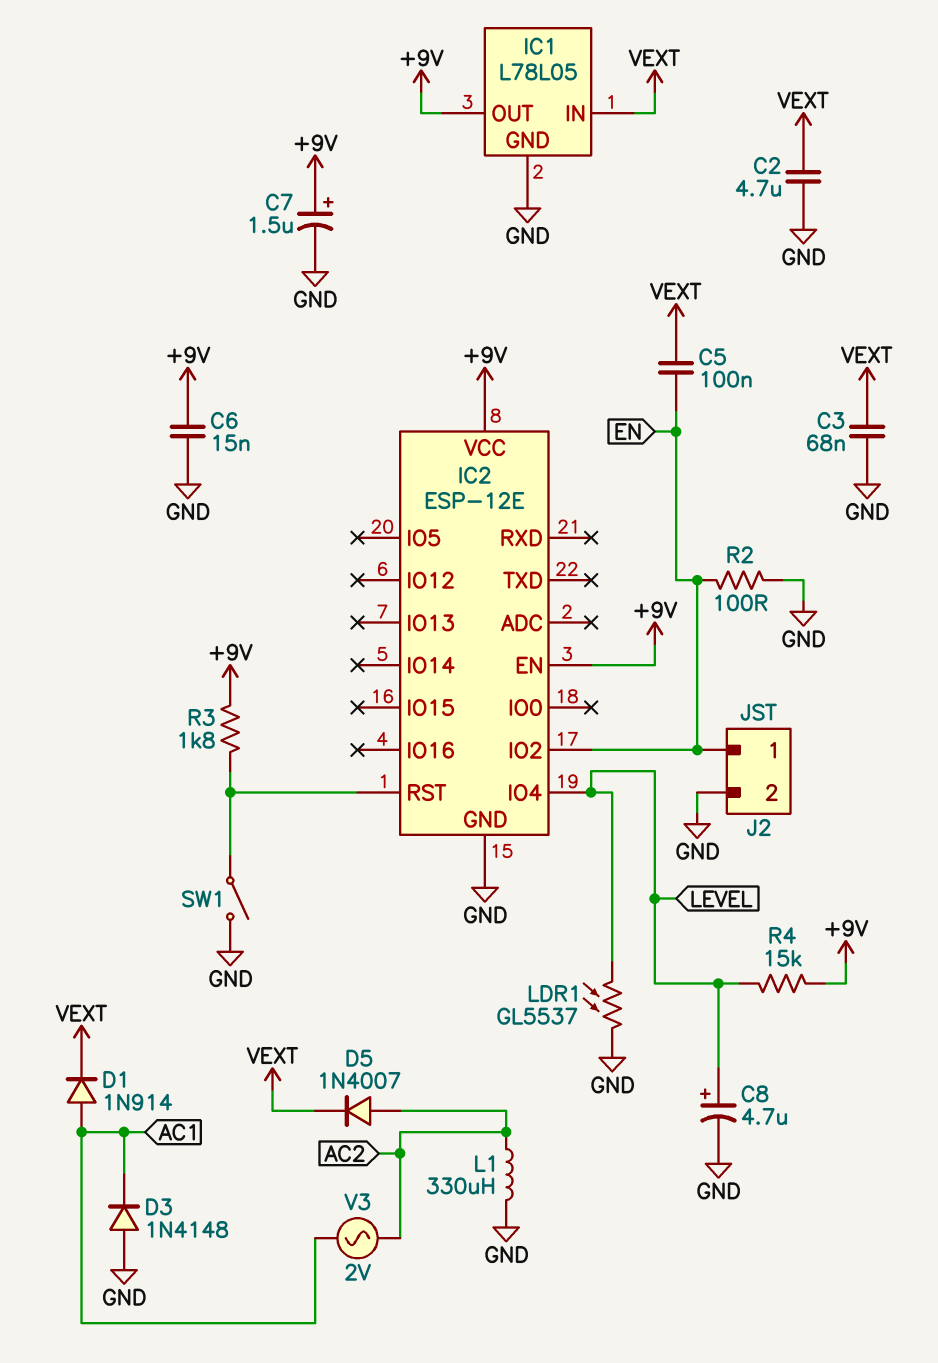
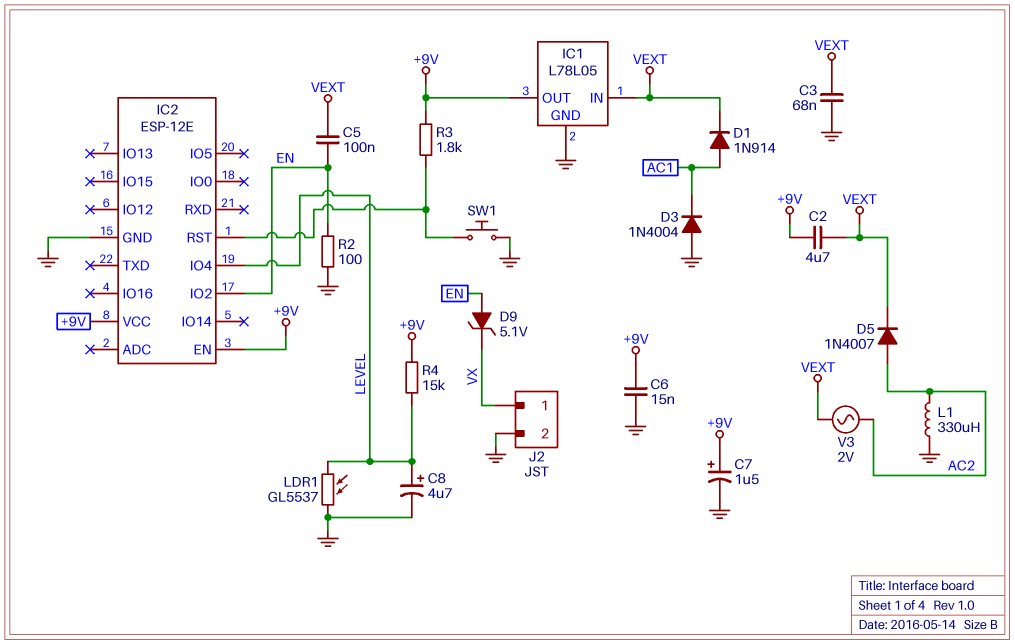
C2: 4.7uF (GND, VEXT) -> 4.7uF (+9V, VEXT)
D3: diode 1N4148 (A GND, K AC1) -> diode 1N4004 (A GND, K AC1)
D9: none -> zener 5.1V (A EN, K VX)
J2 pin 1: EN -> VX
SW1: switch (GND, IC2/RST) -> button (GND, IC2/RST)
V3: AC 2V (AC1, AC2) -> AC 2V (AC2, VEXT)

